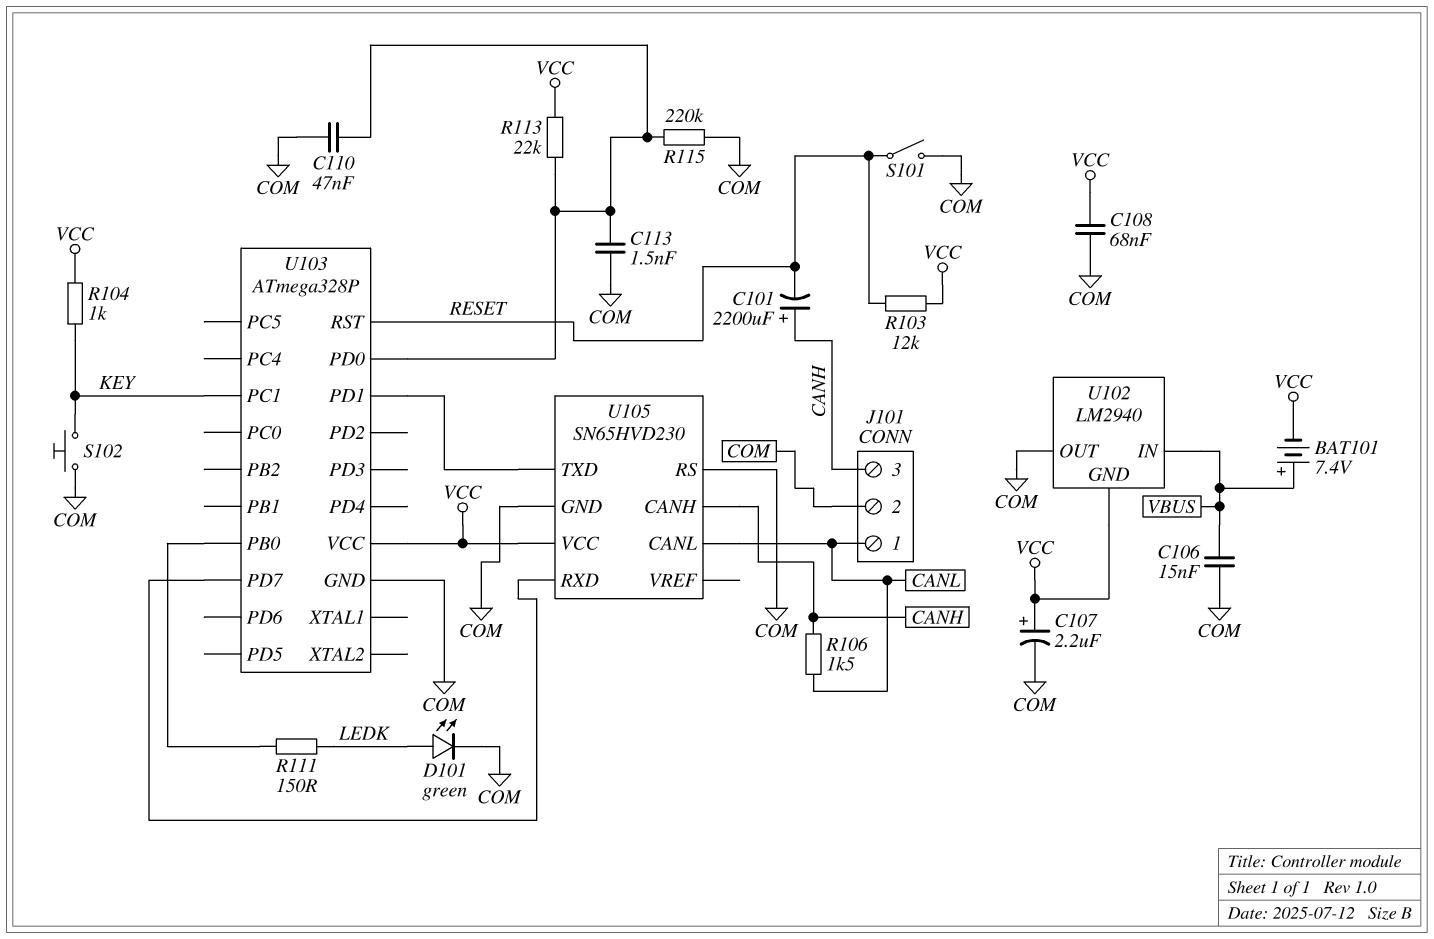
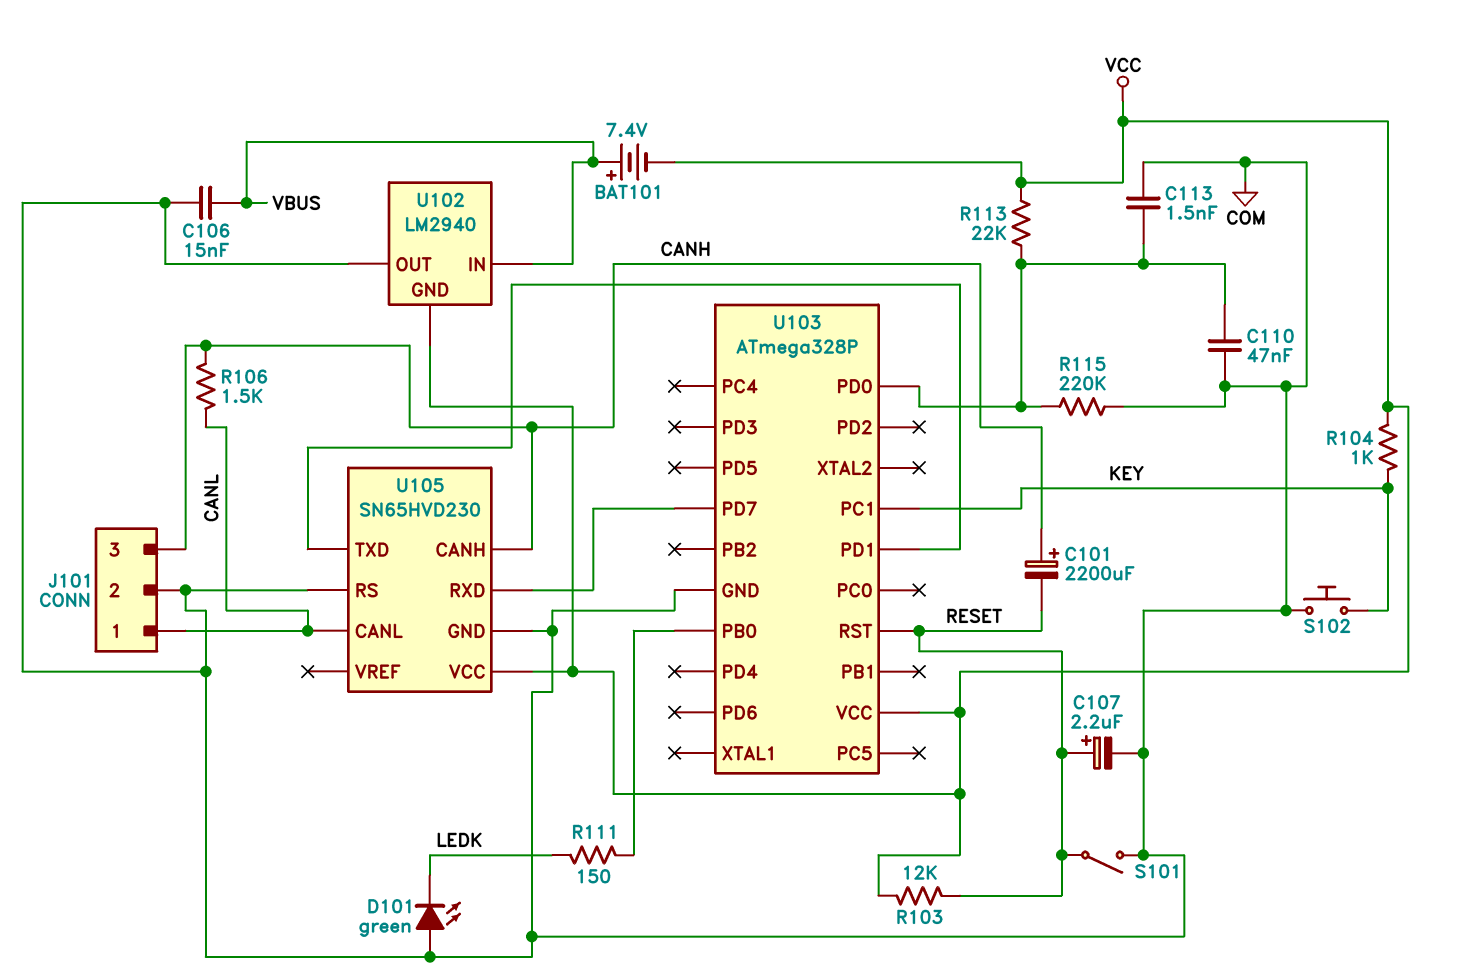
C107: 2.2uF (plus VCC, minus COM) -> 2.2uF (plus RESET, minus COM)
C108: 68nF (COM, VCC) -> none
D101: LED green (A LEDK, K COM) -> LED green (A COM, K LEDK)

